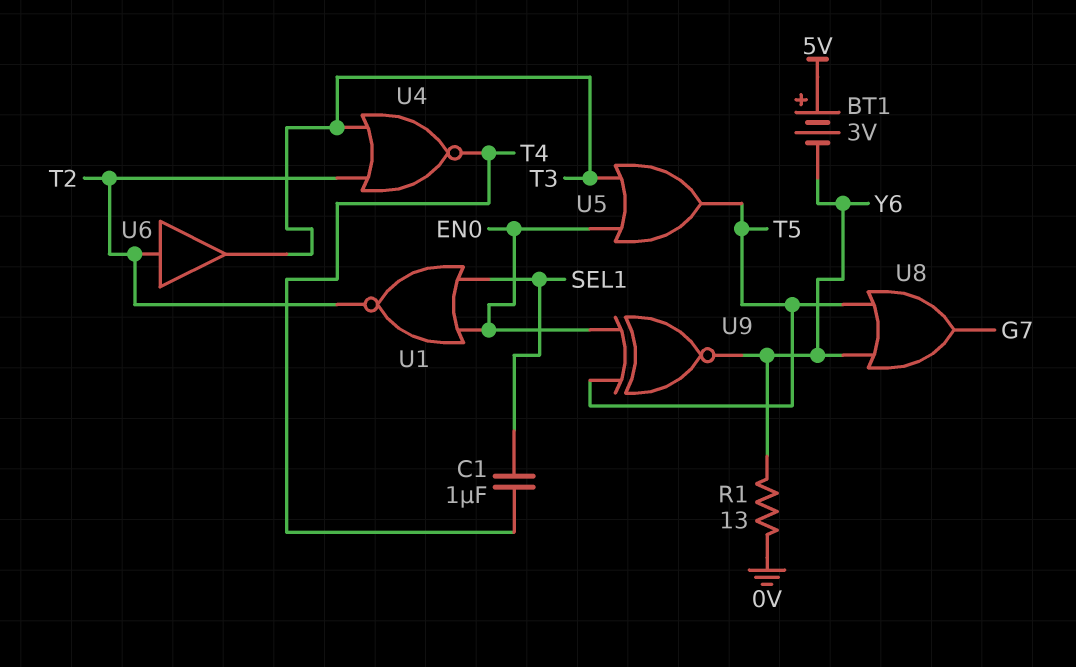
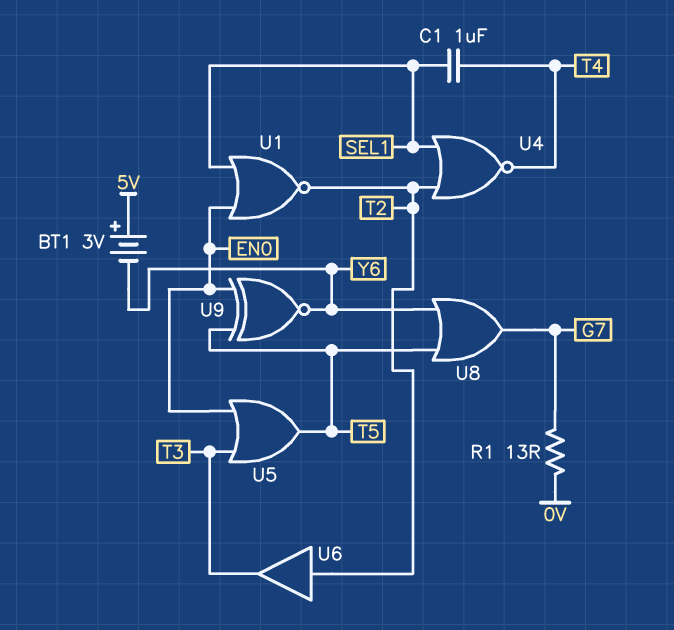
R1: 13 (0V, Y6) -> 13 (0V, G7)
U4: NOR (in T2, in T3, out T4) -> NOR (in SEL1, in T2, out T4)

